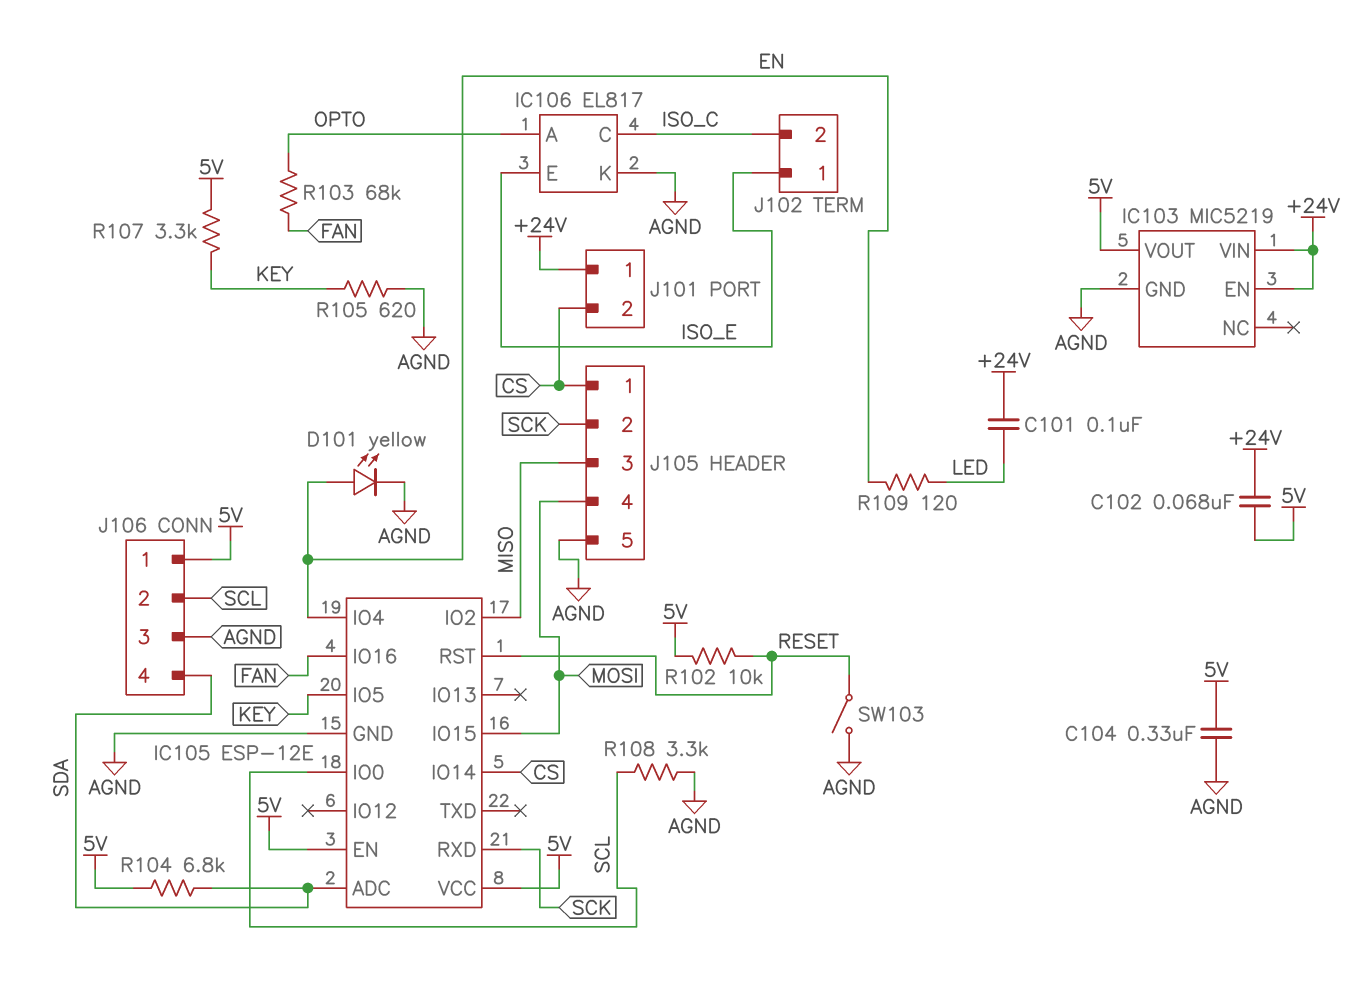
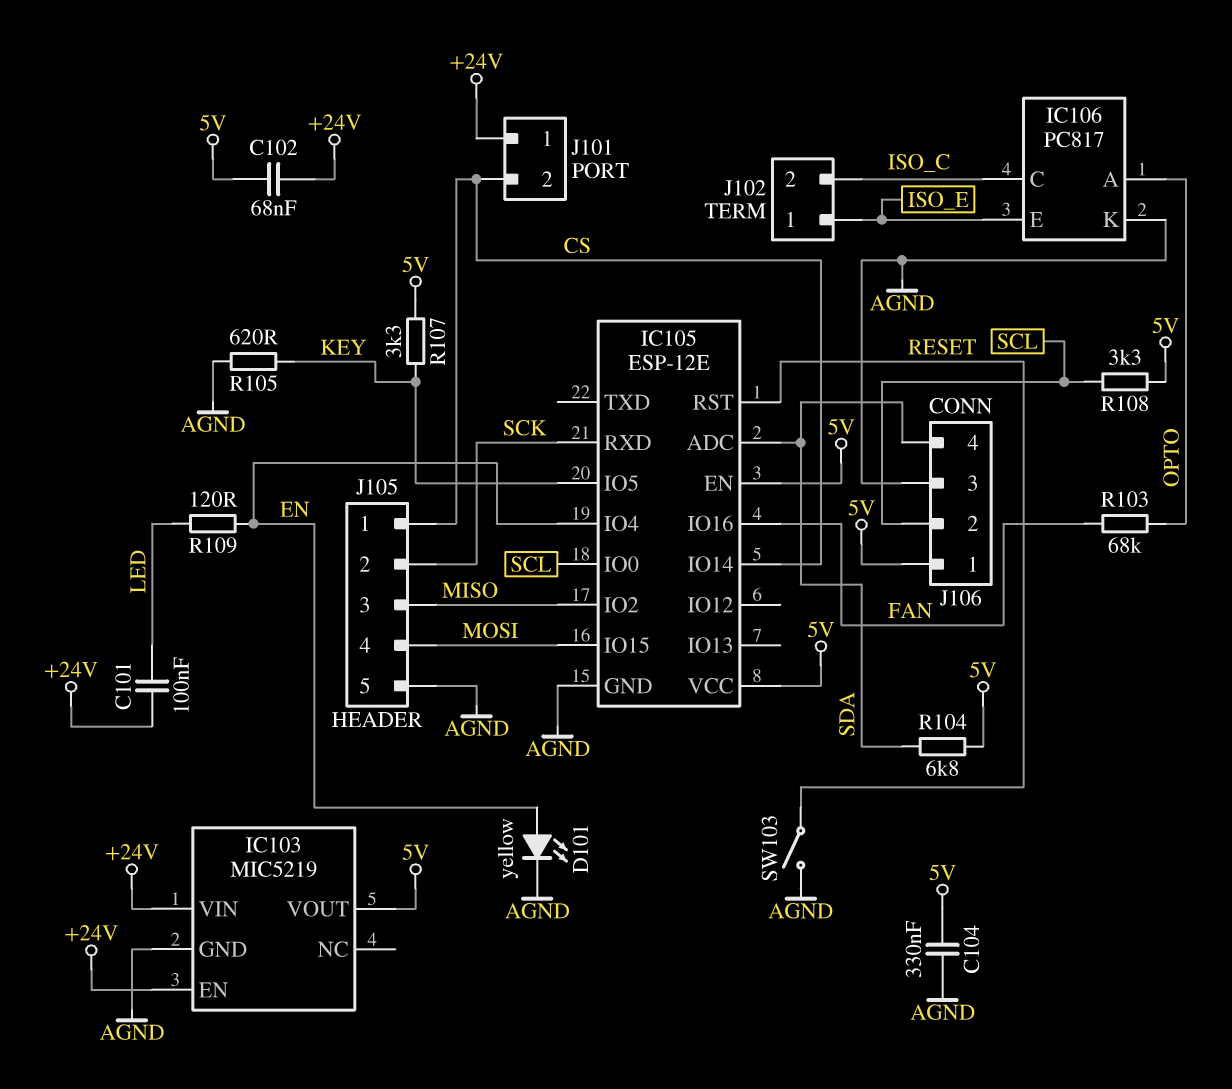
IC106: EL817 -> PC817
R102: 10k (5V, RESET) -> none
R108: 3.3k (AGND, SCL) -> 3.3k (5V, SCL)

